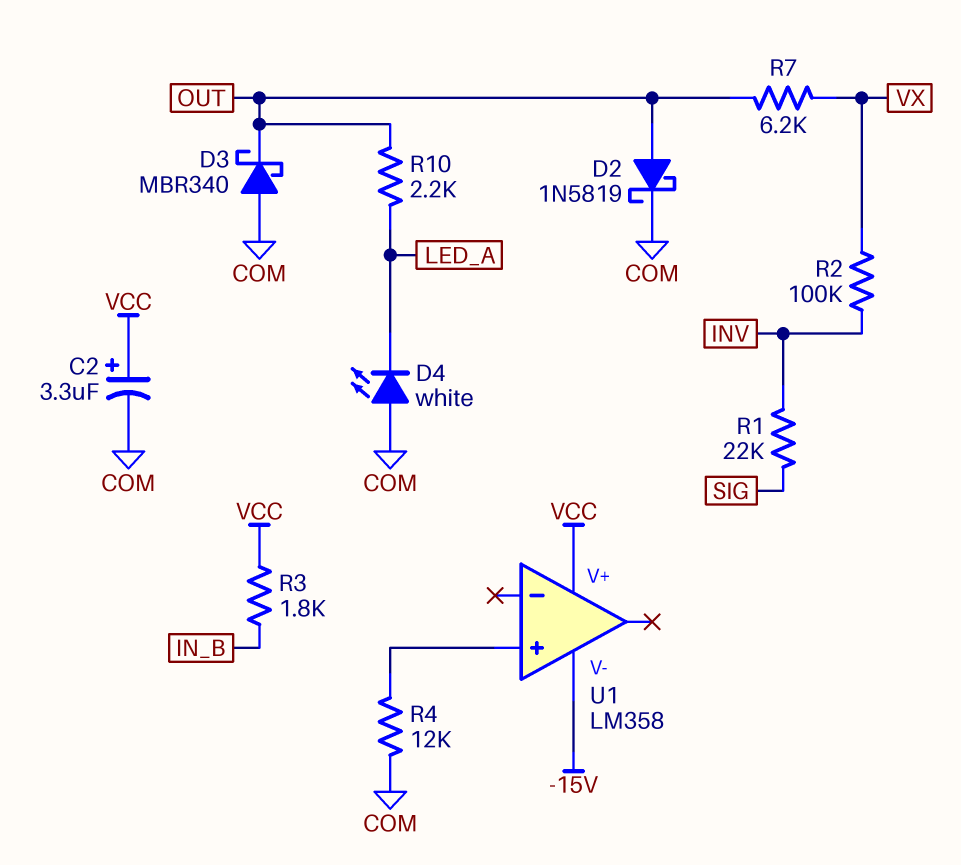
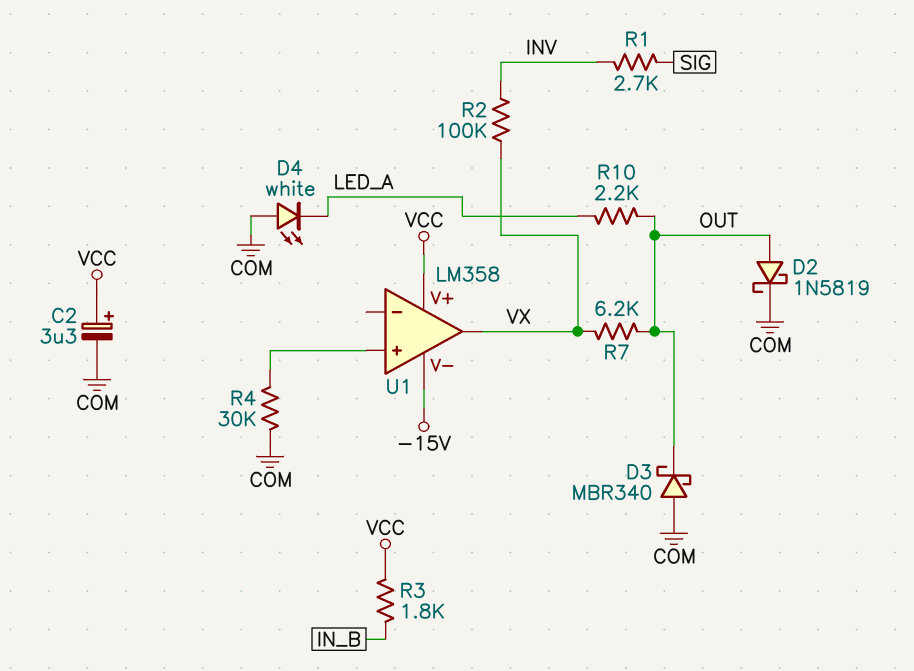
R1: 22k (INV, SIG) -> 2.7k (INV, SIG)
R4: 12k (COM, U1/in+) -> 30k (COM, U1/in+)
U1 pin out: none -> VX

